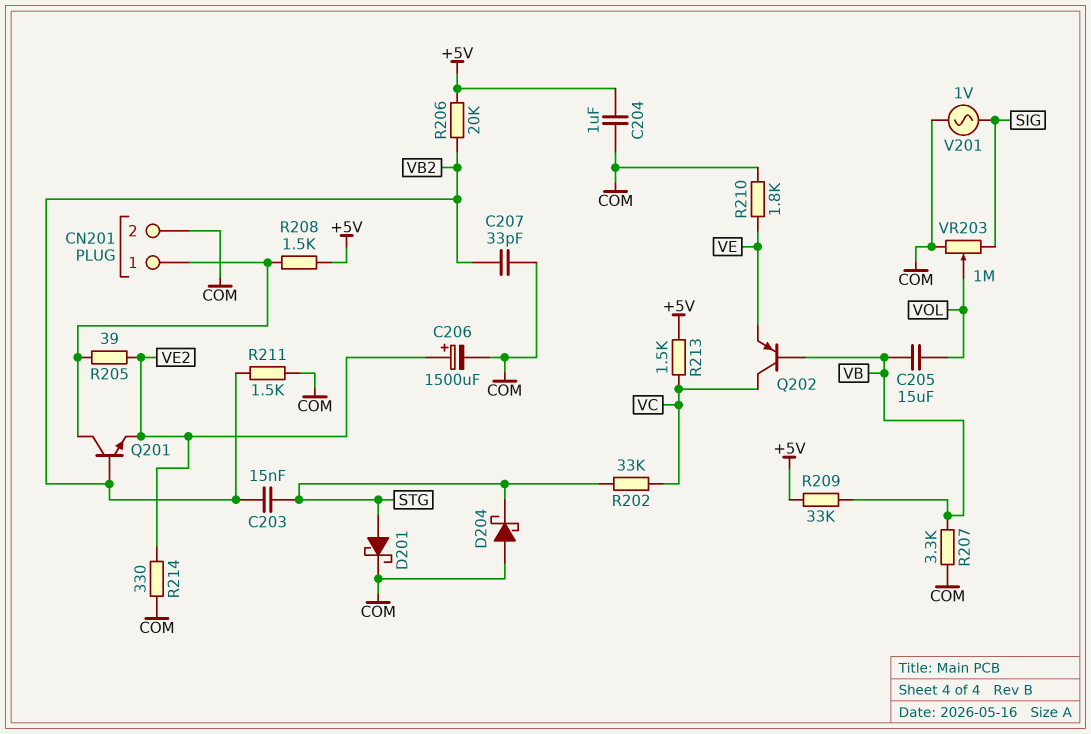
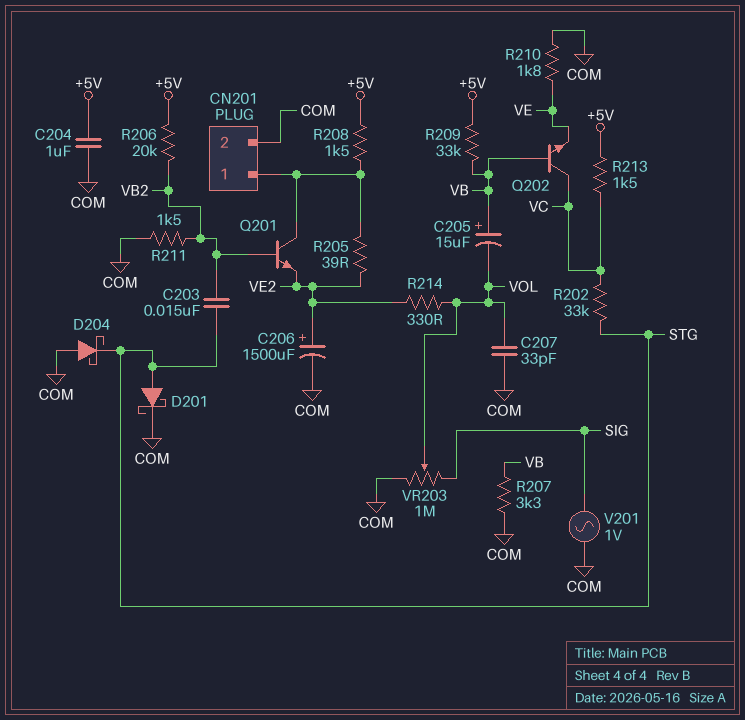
C205: 15uF (VB, VOL) -> 15uF (plus VB, minus VOL)
C207: 33pF (COM, VB2) -> 33pF (COM, VOL)
Q202: PNP (B VB, C VC, E VE) -> NPN (B VB, C VC, E VE)
R214: 330 (COM, VE2) -> 330 (VE2, VOL)

